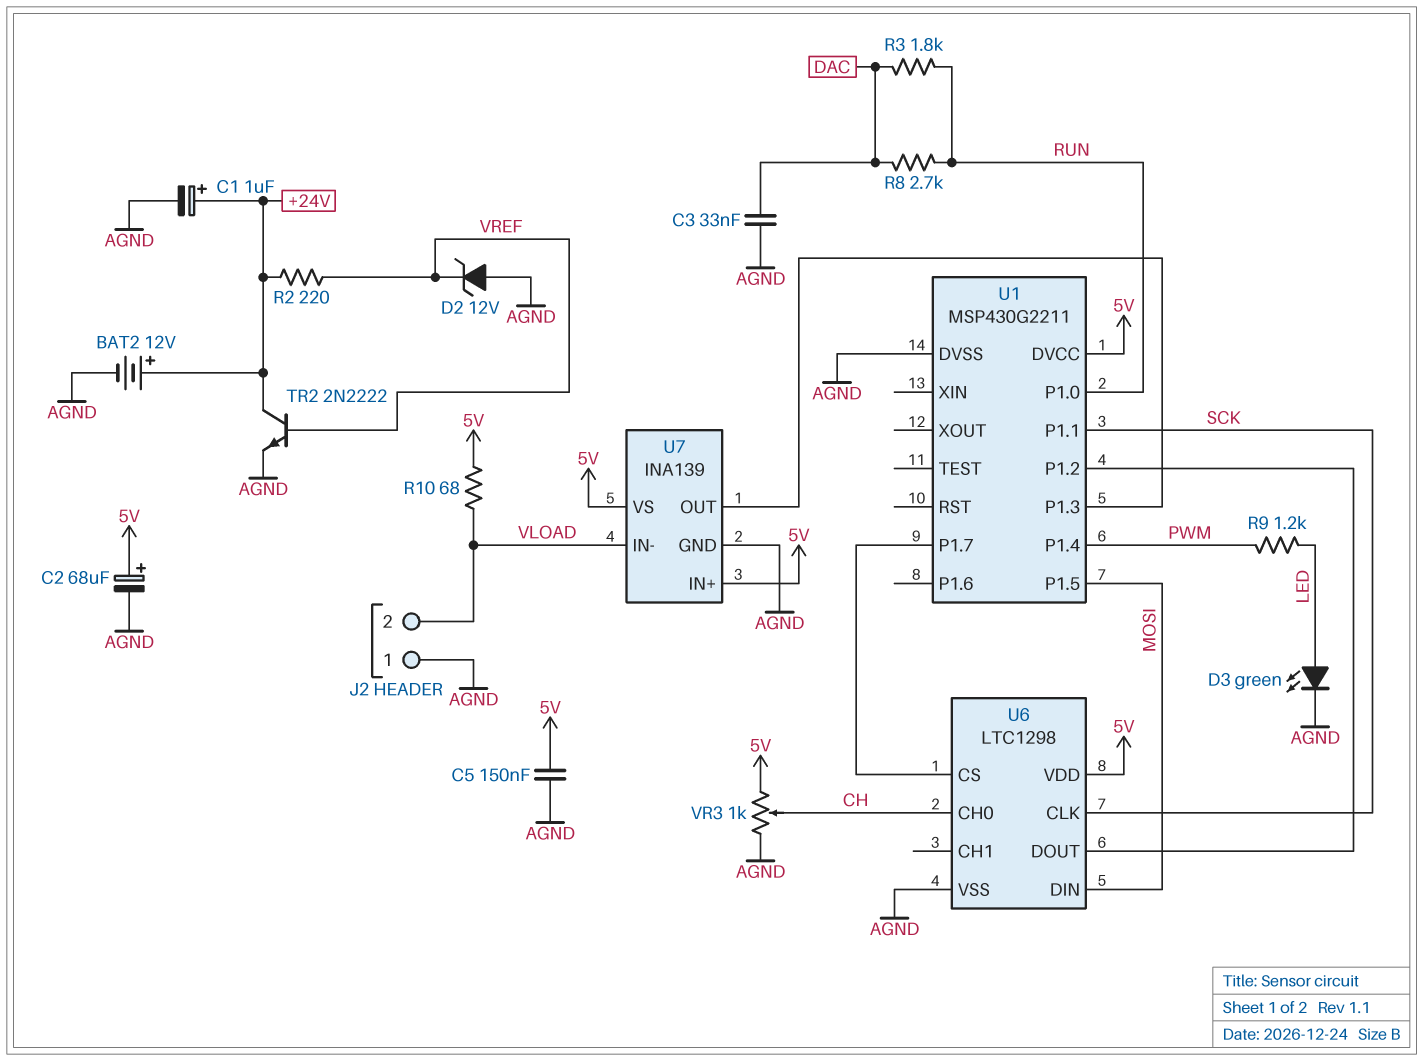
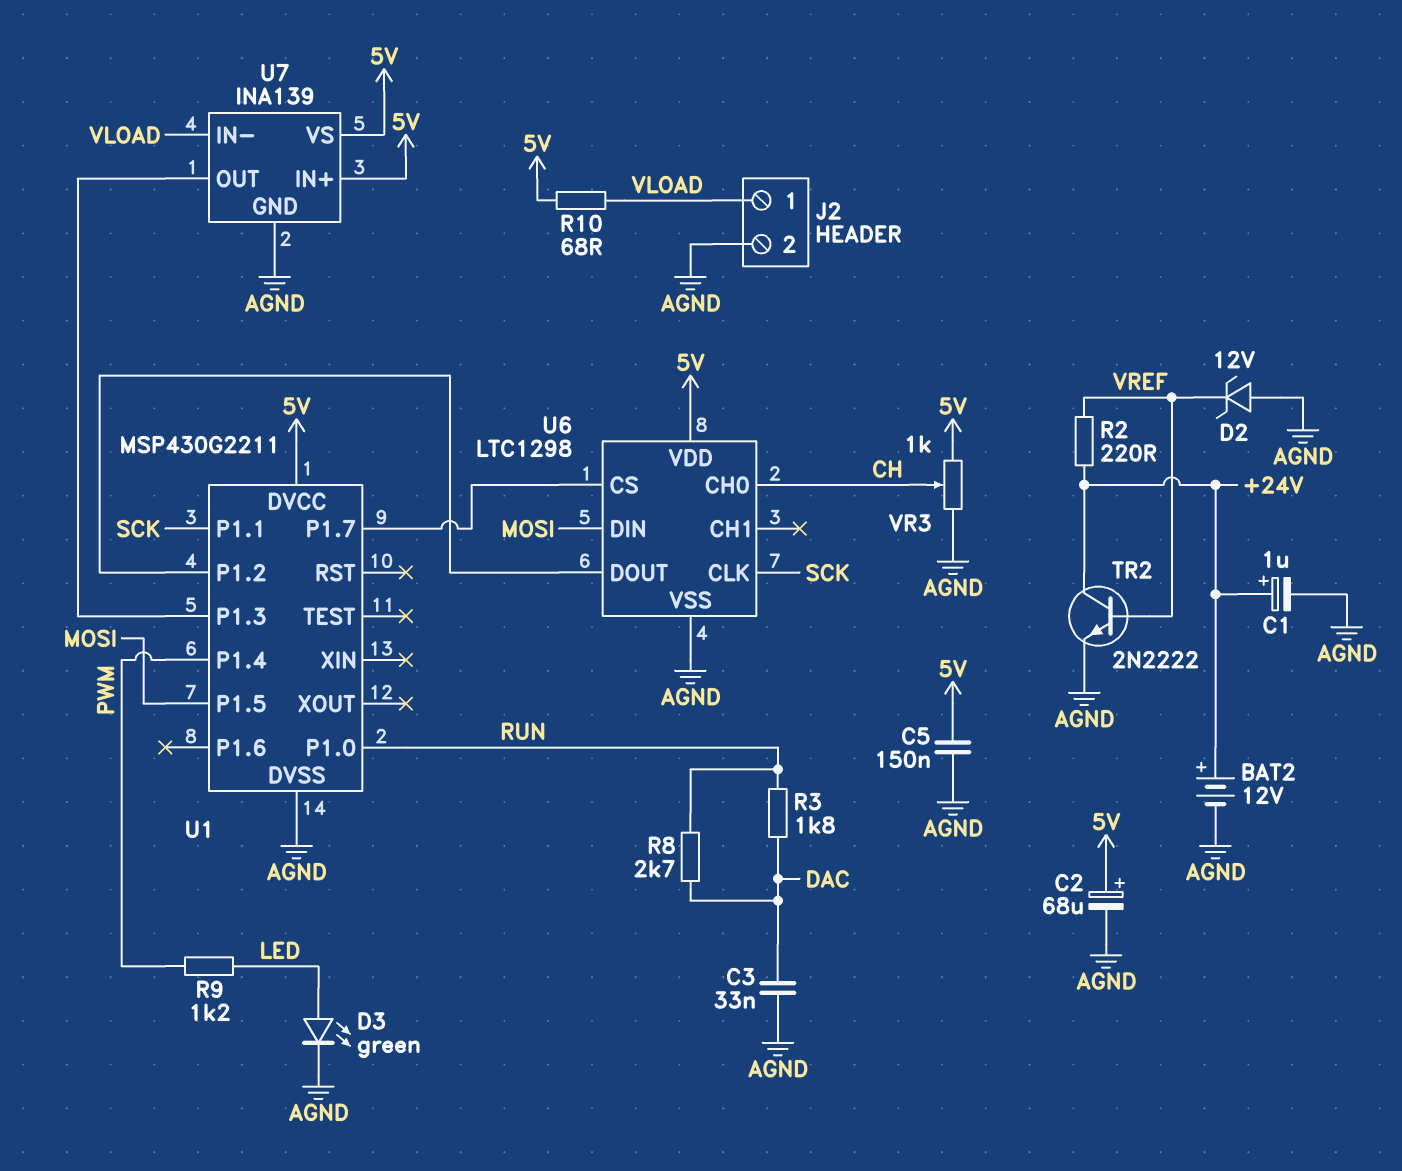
J2 pin 1: AGND -> VLOAD
J2 pin 2: VLOAD -> AGND

